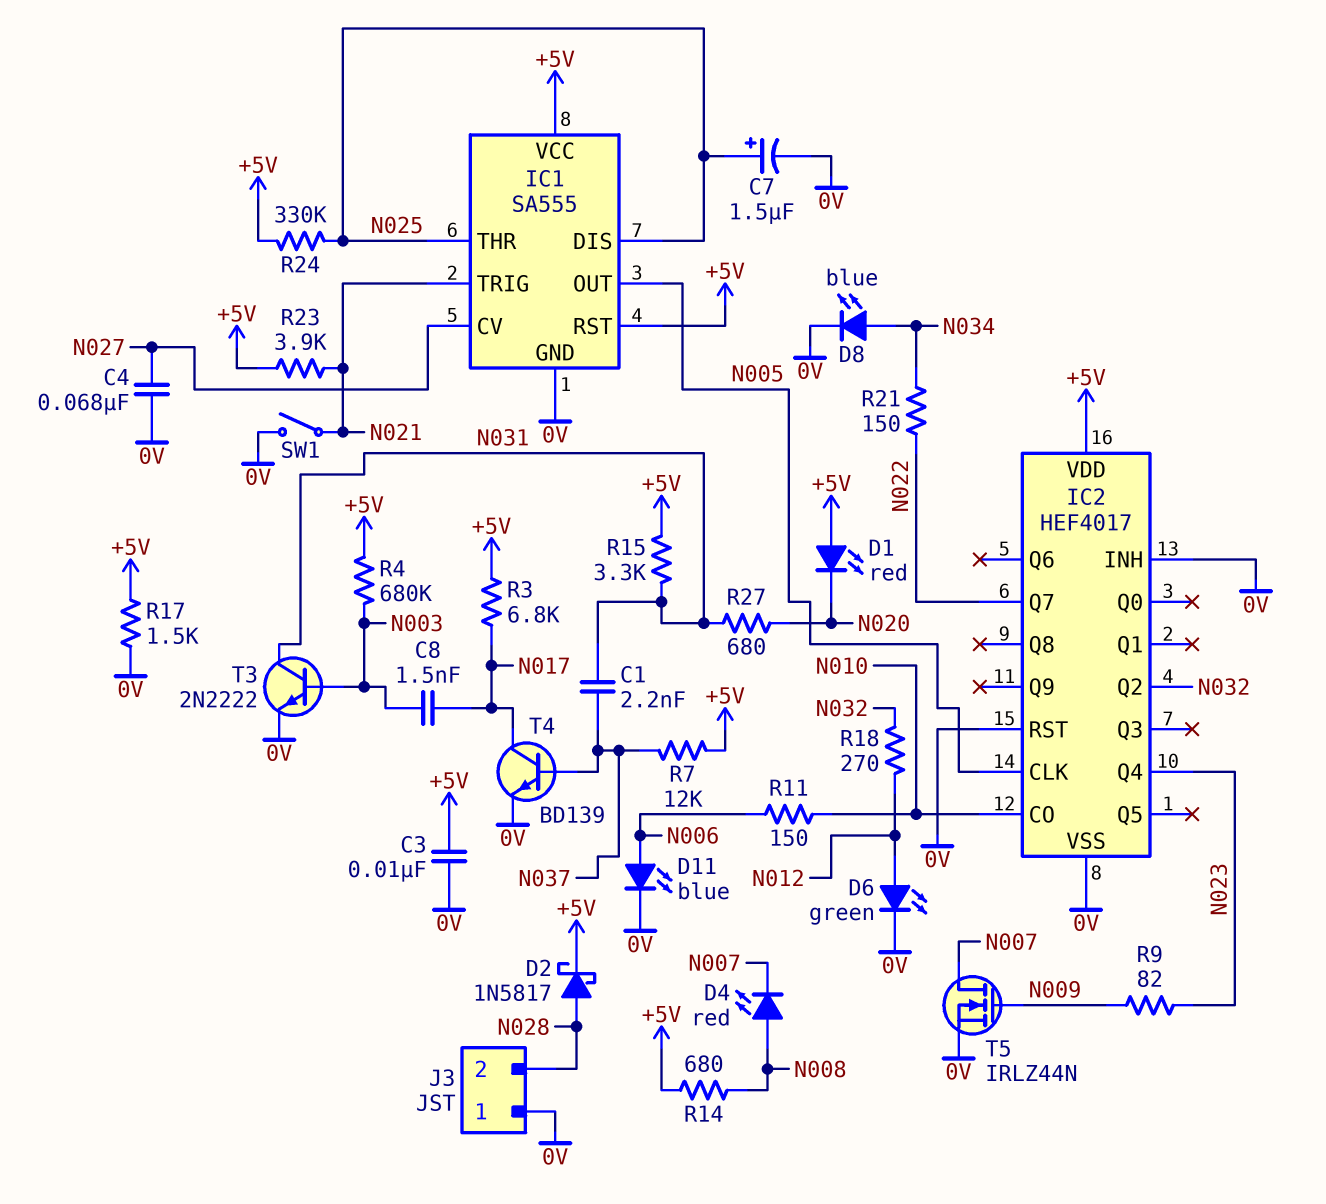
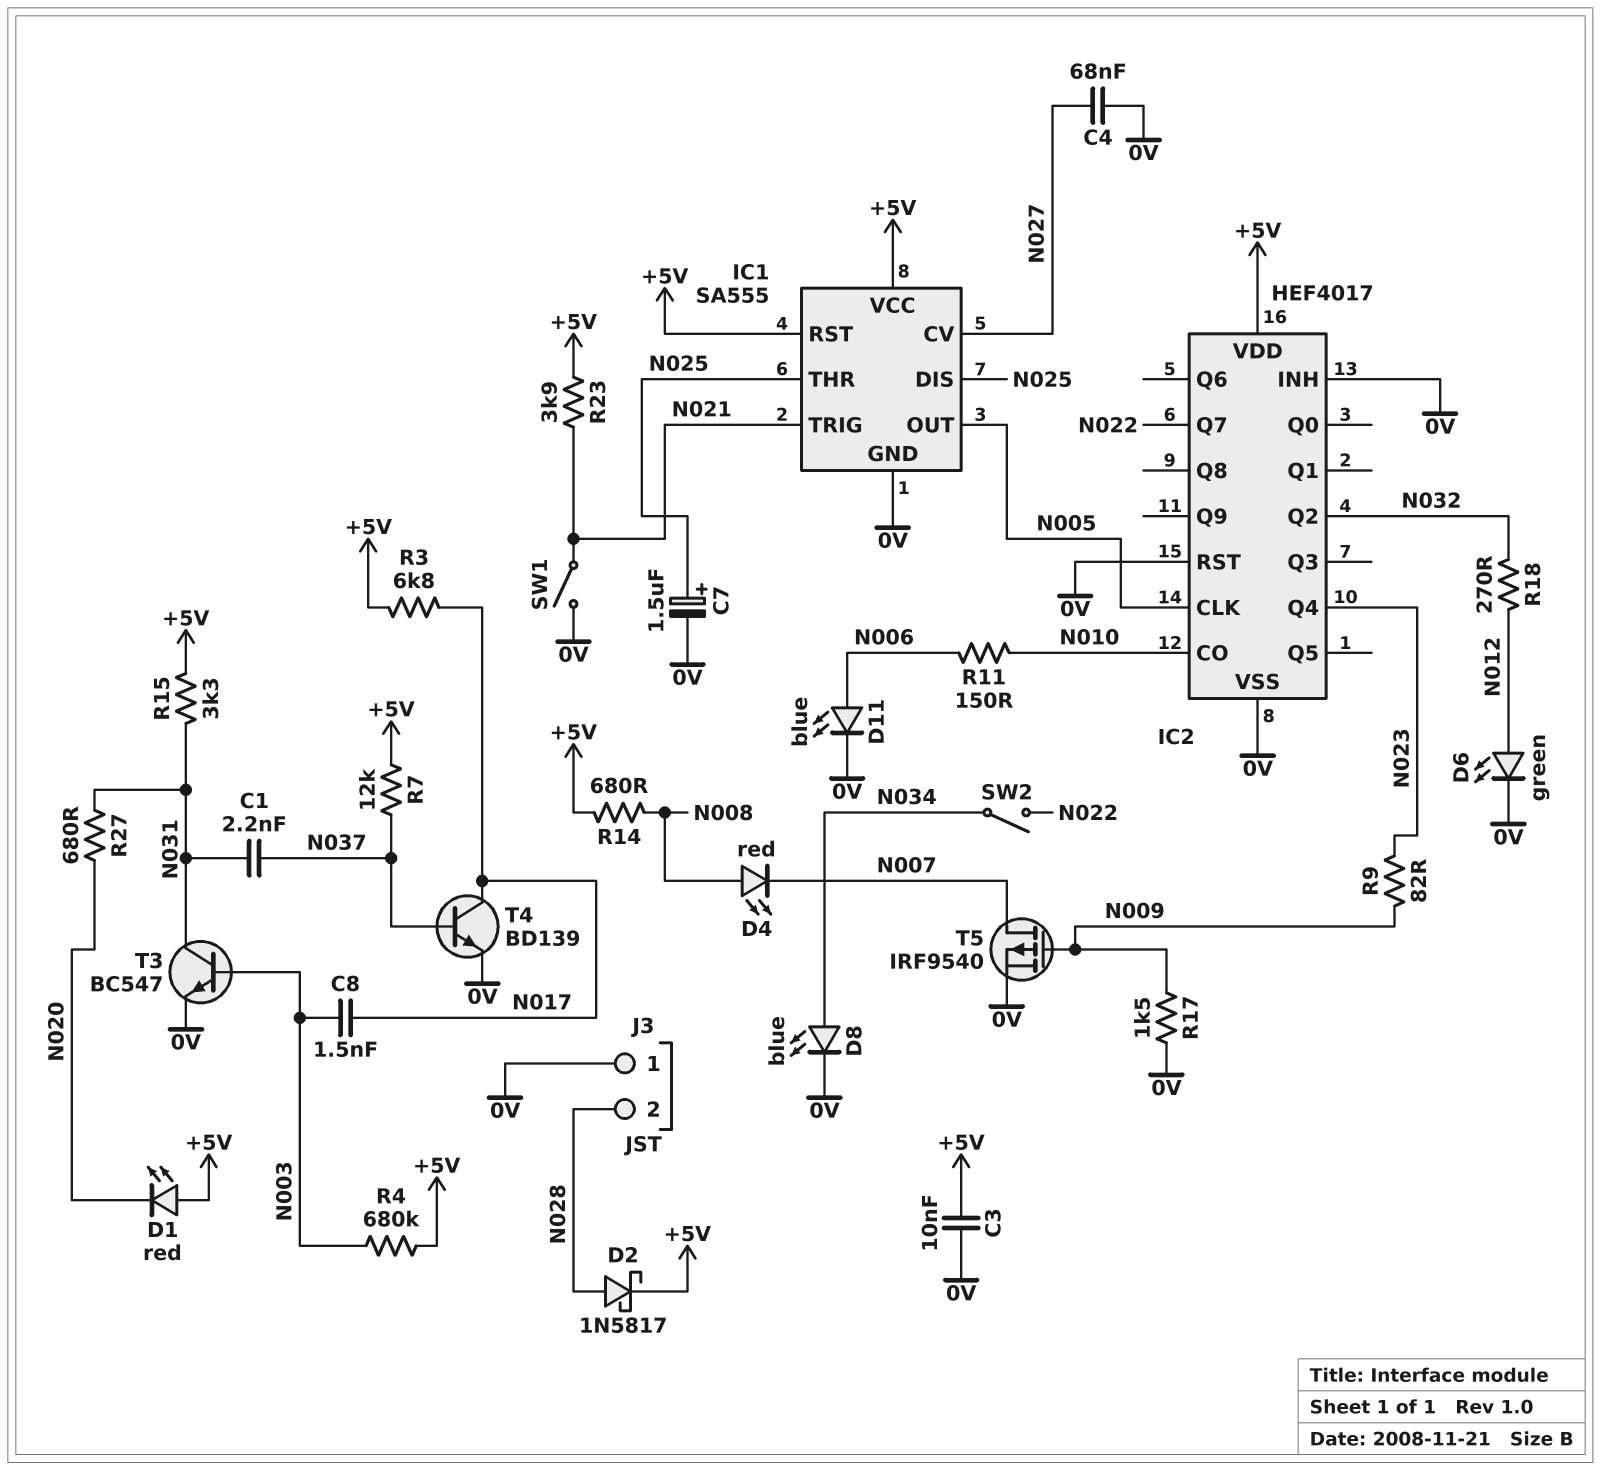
R17: 1.5k (+5V, 0V) -> 1.5k (0V, N009)
R21: 150 (N022, N034) -> none
R24: 330k (+5V, N025) -> none
SW2: none -> switch (N022, N034)
T3: NPN 2N2222 (B N003, C N031, E 0V) -> NPN BC547 (B N003, C N031, E 0V)
T5: NMOS IRLZ44N (G N009, D N007, S 0V) -> PMOS IRF9540 (G N009, D N007, S 0V)

